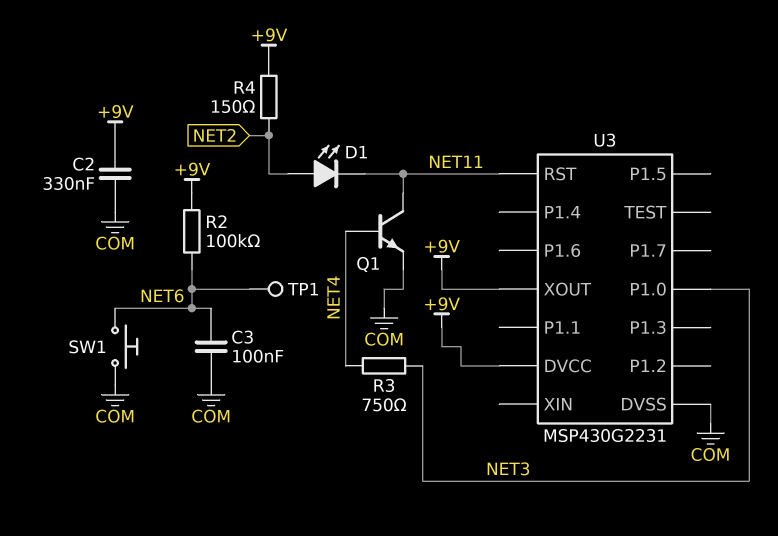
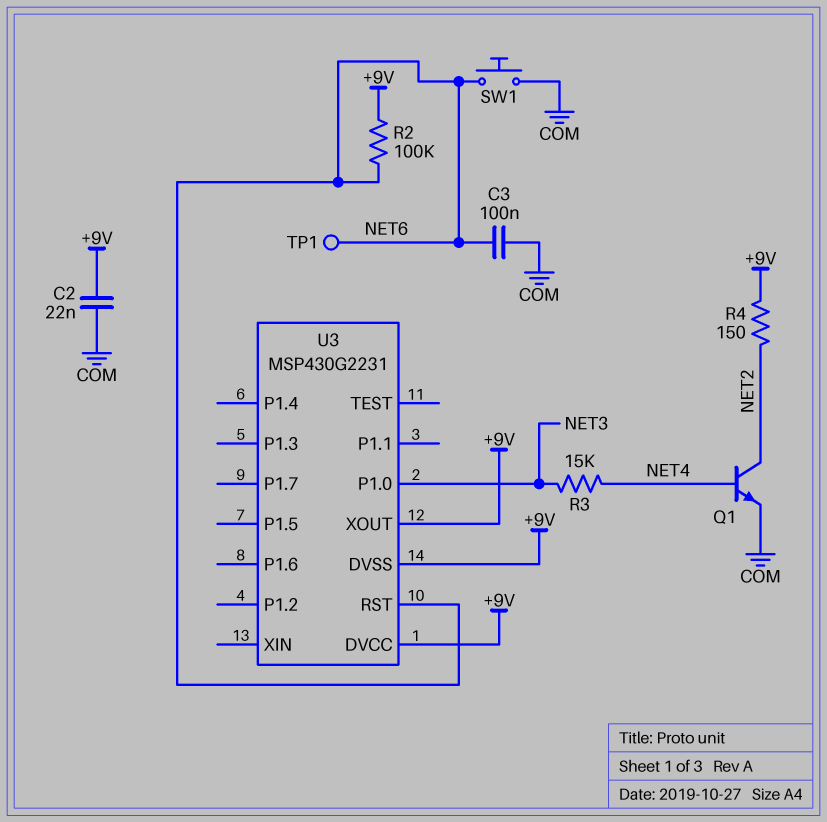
C2: 330nF (+9V, COM) -> 22nF (+9V, COM)
D1: LED (A NET2, K NET11) -> none
Q1: NPN (B NET4, C NET11, E COM) -> NPN (B NET4, C NET2, E COM)
R3: 750 (NET3, NET4) -> 15k (NET3, NET4)
U3 pin DVSS: COM -> +9V
U3 pin RST: NET11 -> NET6

